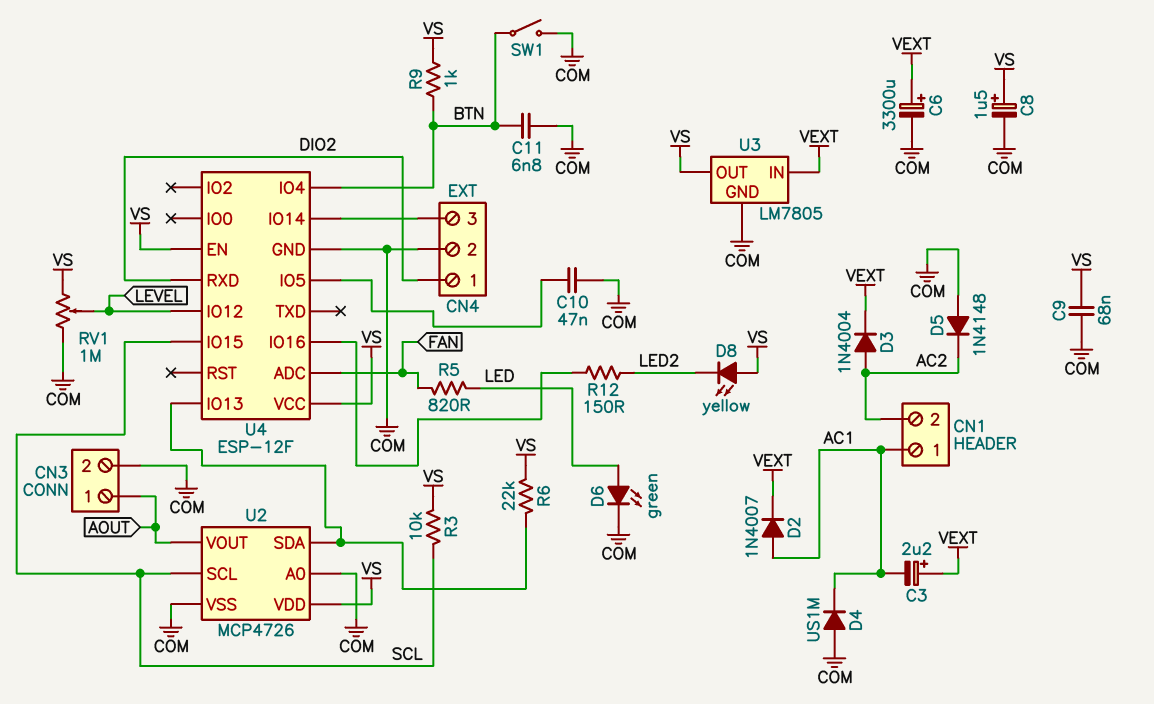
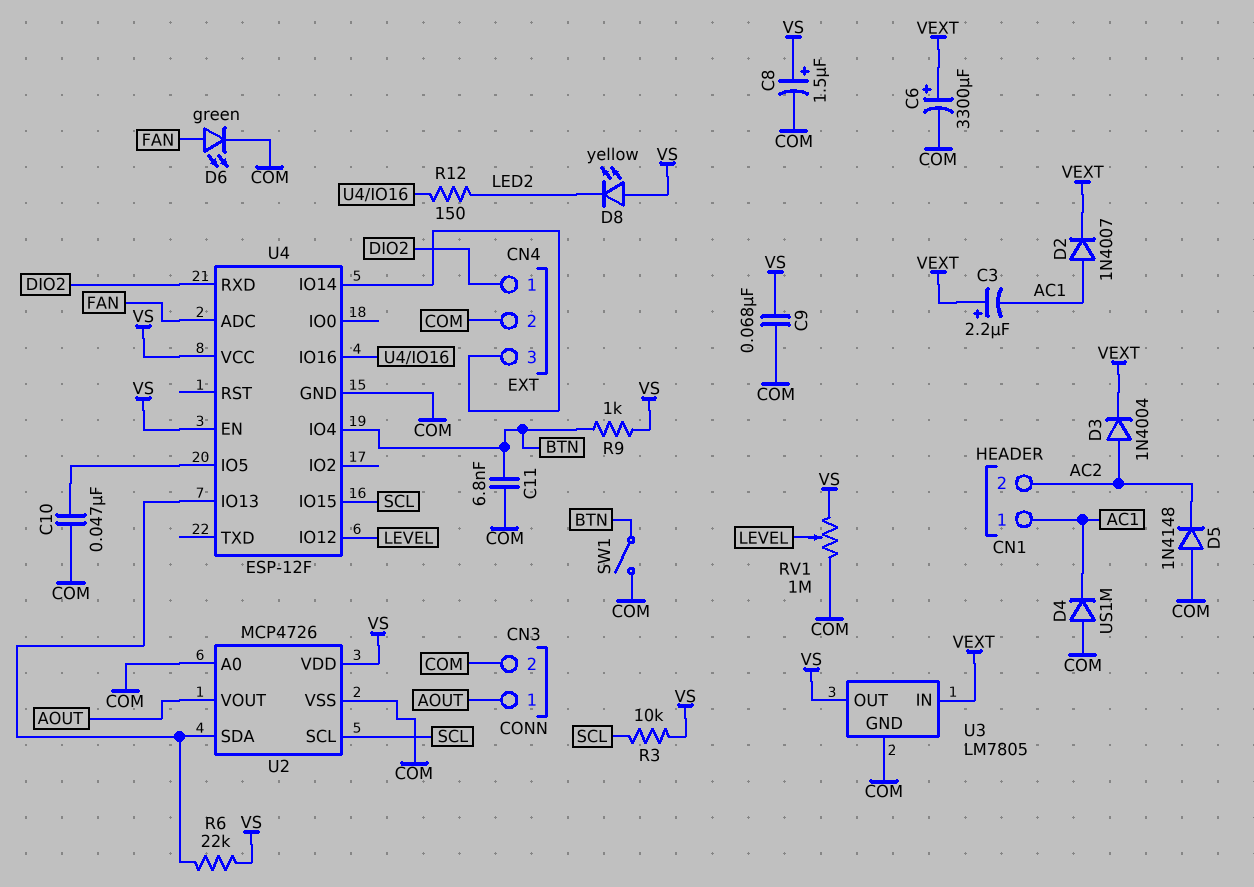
D6: LED green (A LED, K COM) -> LED green (A FAN, K COM)
R5: 820 (FAN, LED) -> none

